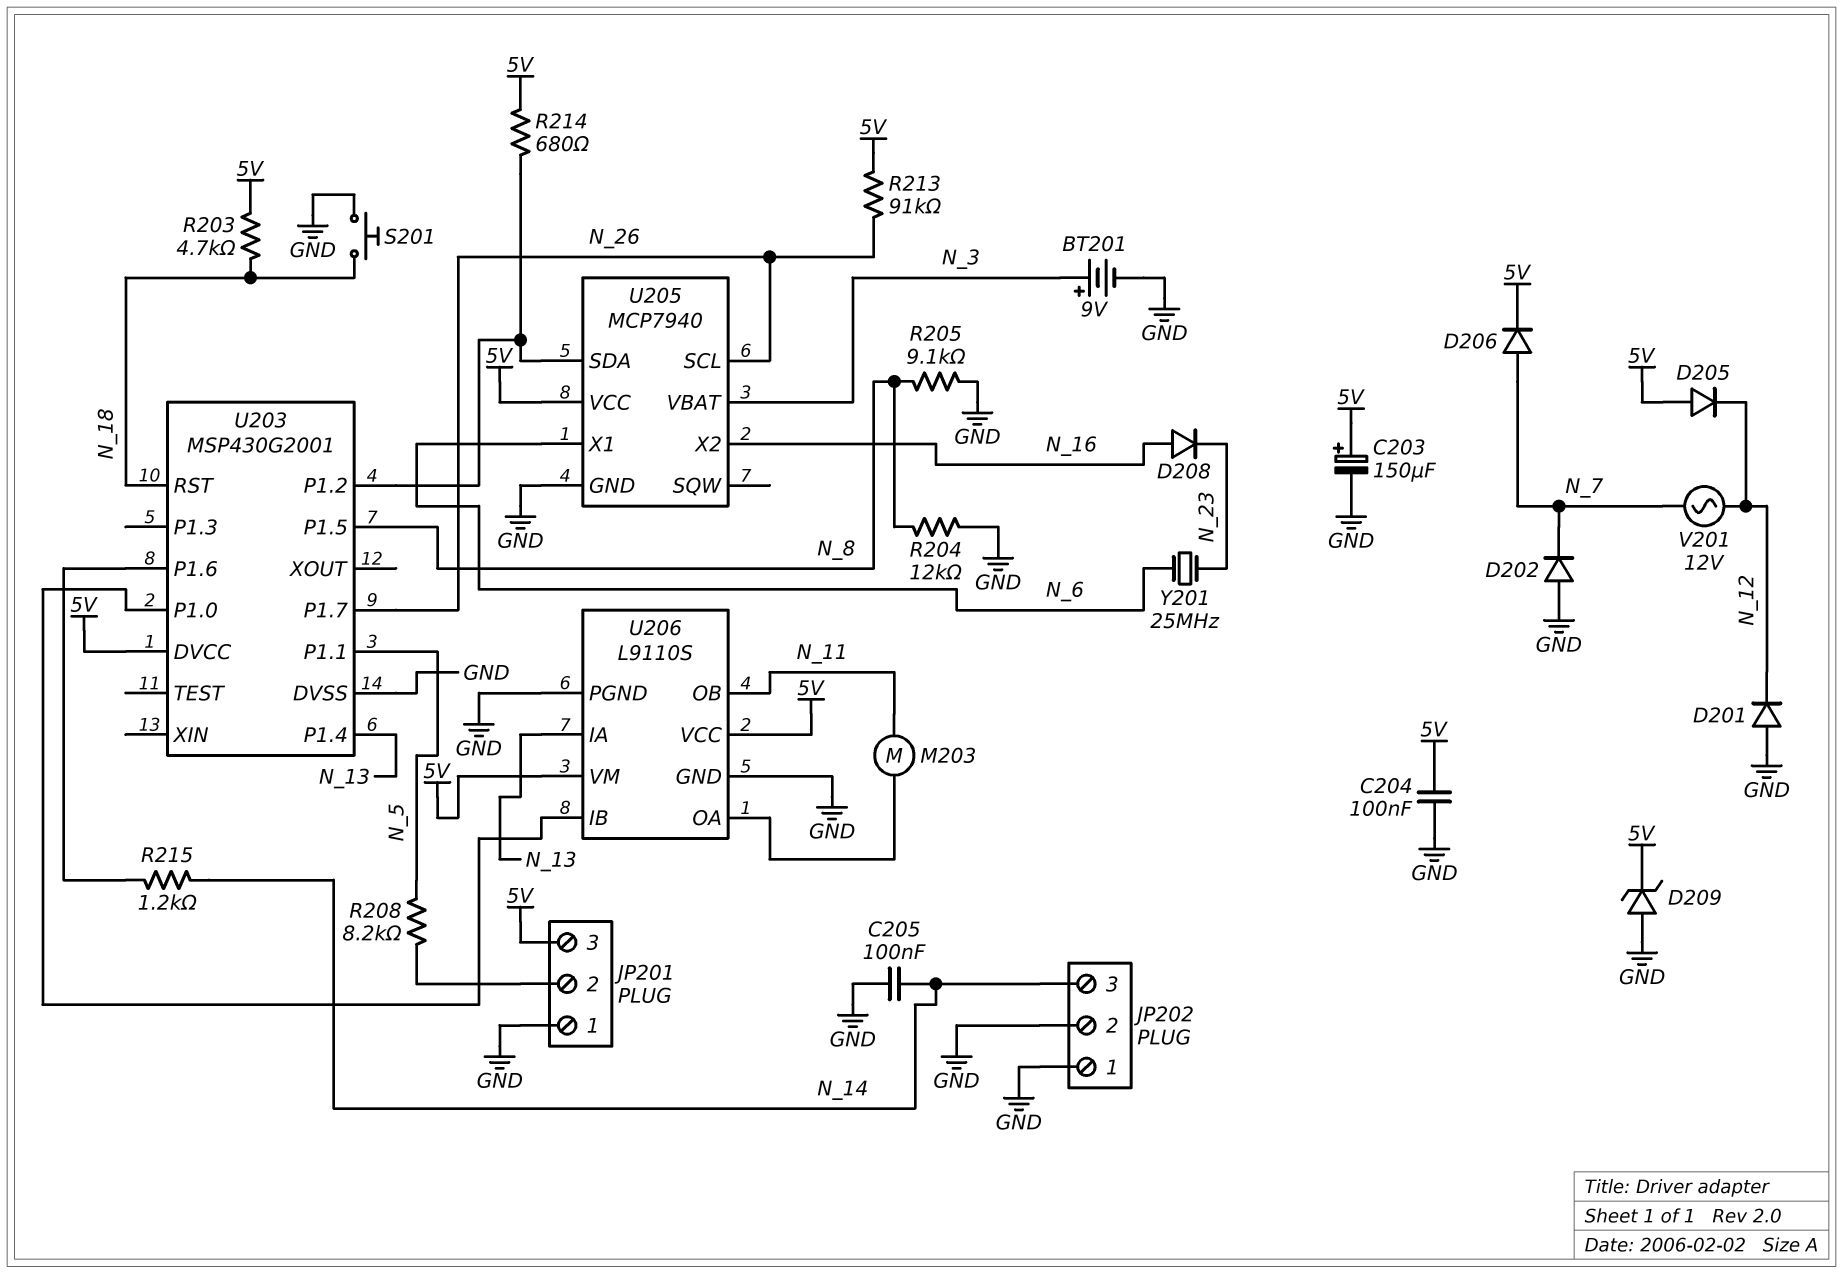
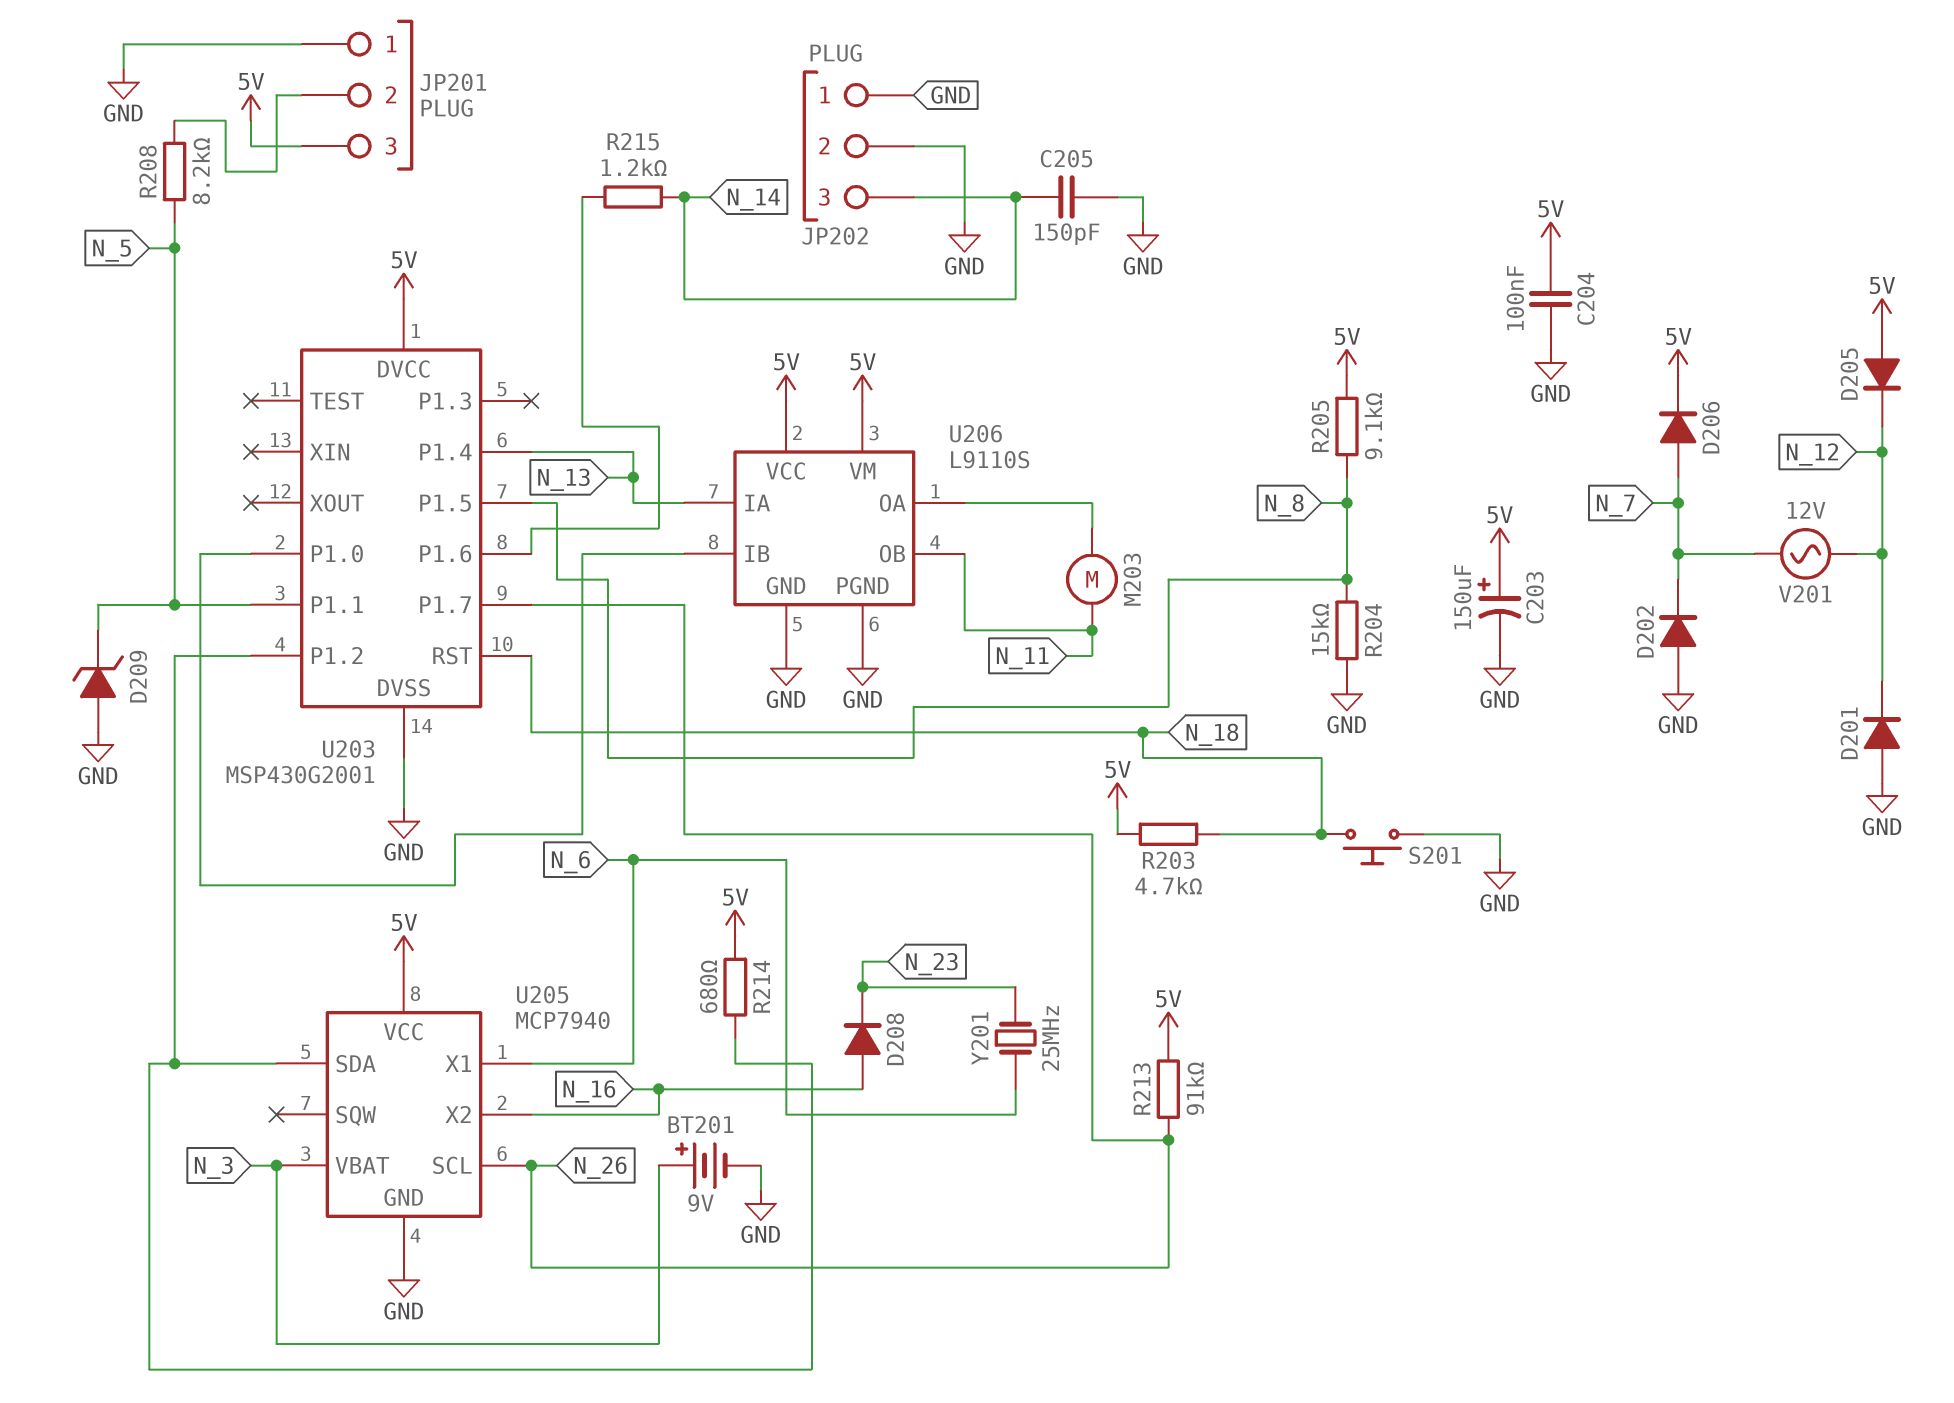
C205: 100nF (GND, N_14) -> 150pF (GND, N_14)
D209: zener (A GND, K 5V) -> zener (A GND, K N_5)
R204: 12k (GND, N_8) -> 15k (GND, N_8)
R205: 9.1k (GND, N_8) -> 9.1k (5V, N_8)

